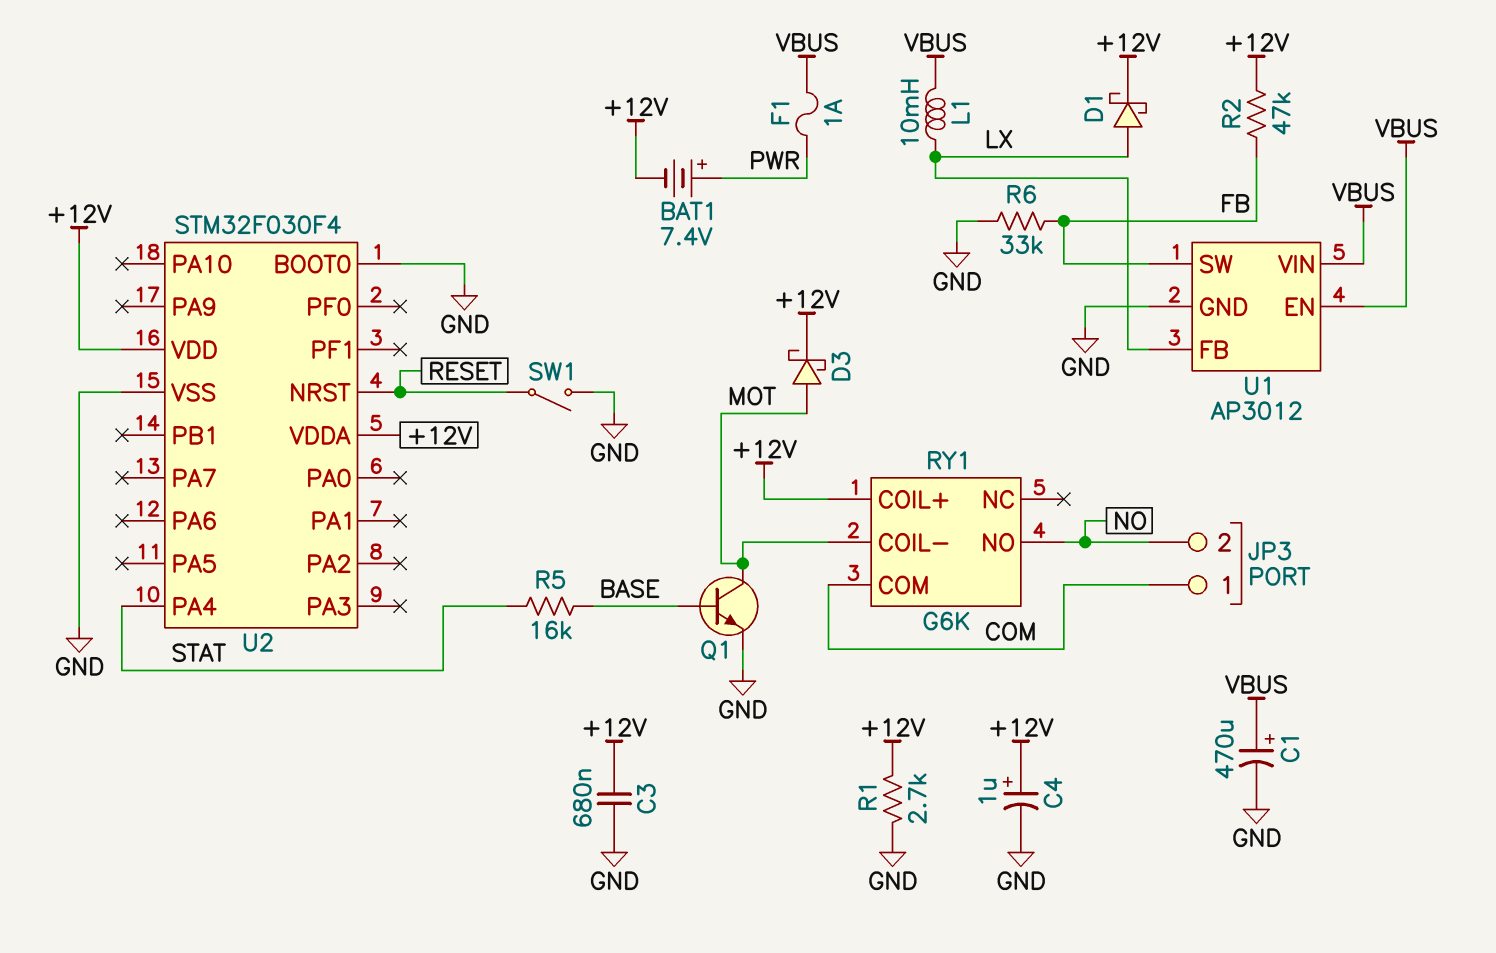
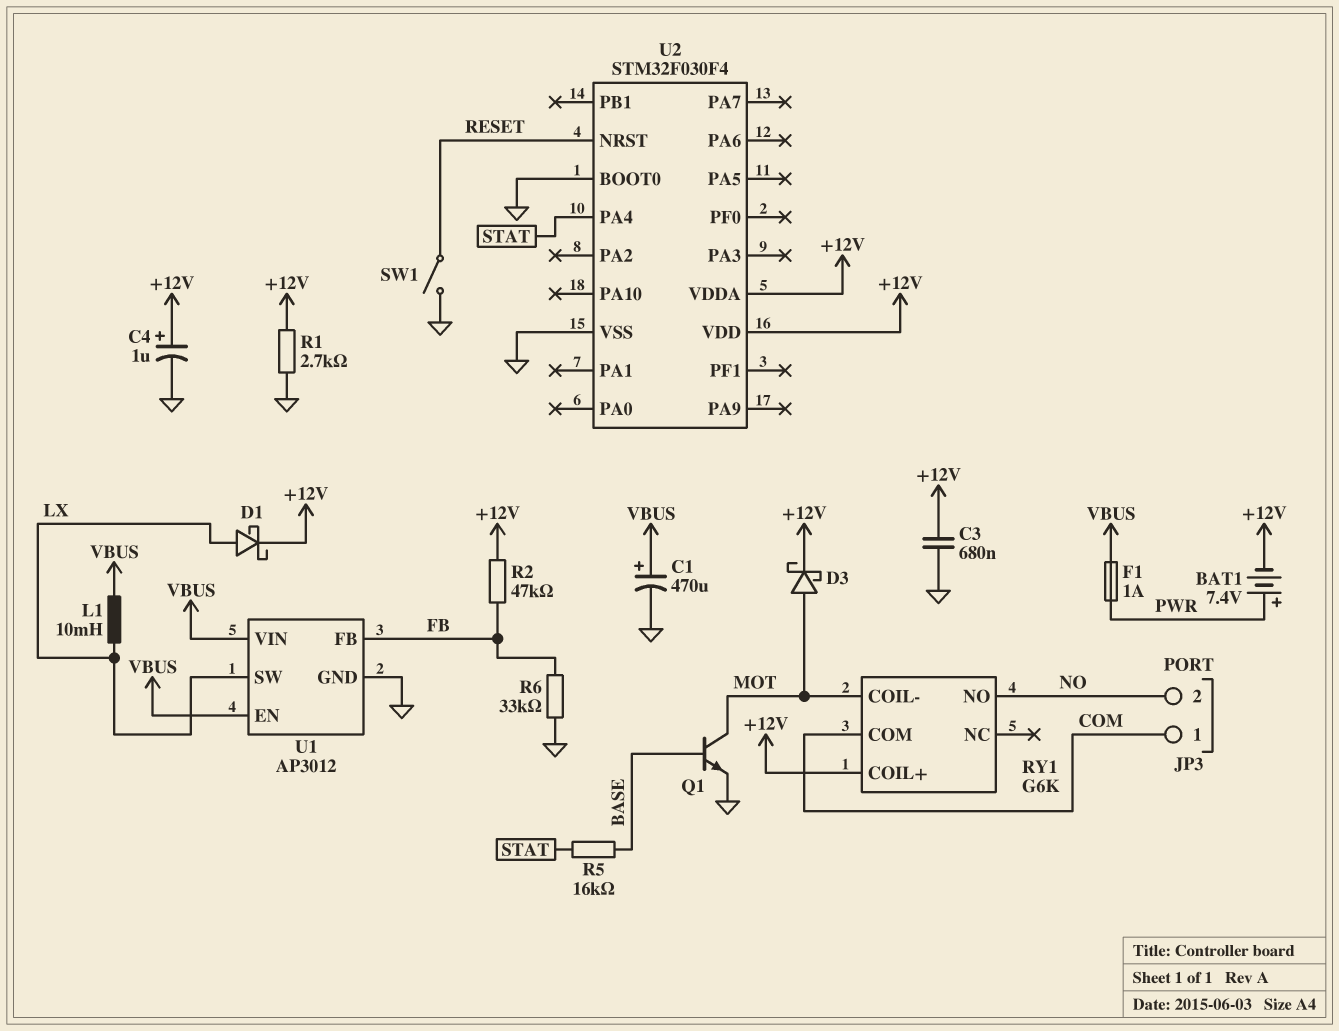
U1 pin FB: LX -> FB
U1 pin SW: FB -> LX

